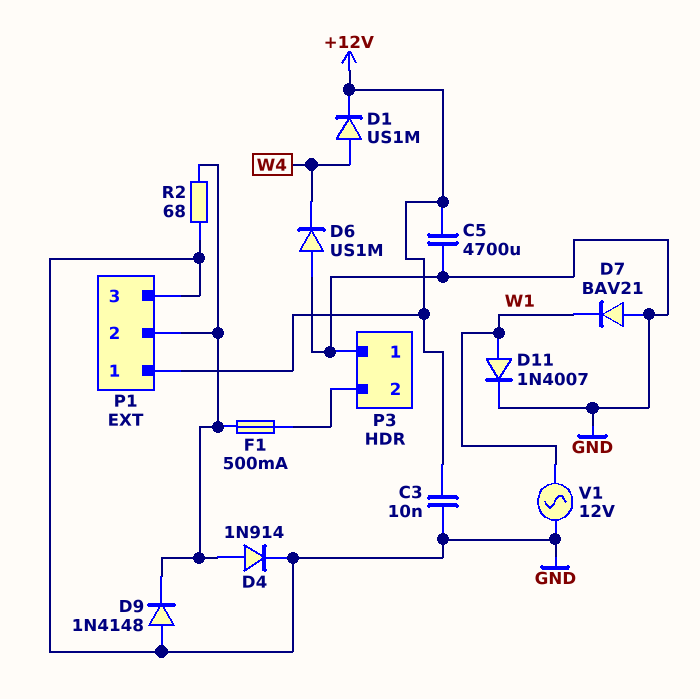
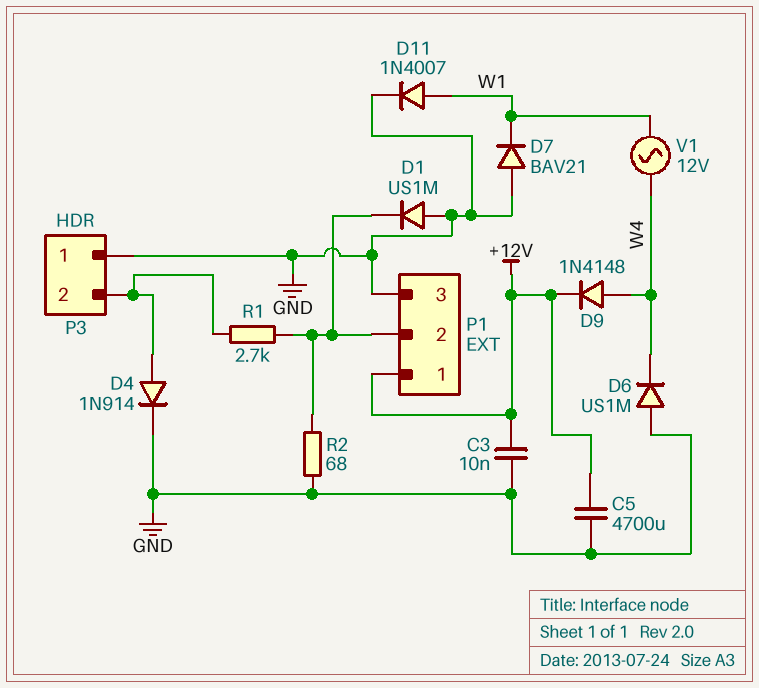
D1: diode US1M (A W4, K +12V) -> diode US1M (A GND, K P1/2)
D4: diode 1N914 (A P1/2, K GND) -> diode 1N914 (A P3/2, K GND)
D9: diode 1N4148 (A GND, K P1/2) -> diode 1N4148 (A W4, K +12V)
F1: 500mA (P1/2, P3/2) -> none
R1: none -> 2.7k (P1/2, P3/2)
V1: AC 12V (GND, W1) -> AC 12V (W1, W4)

